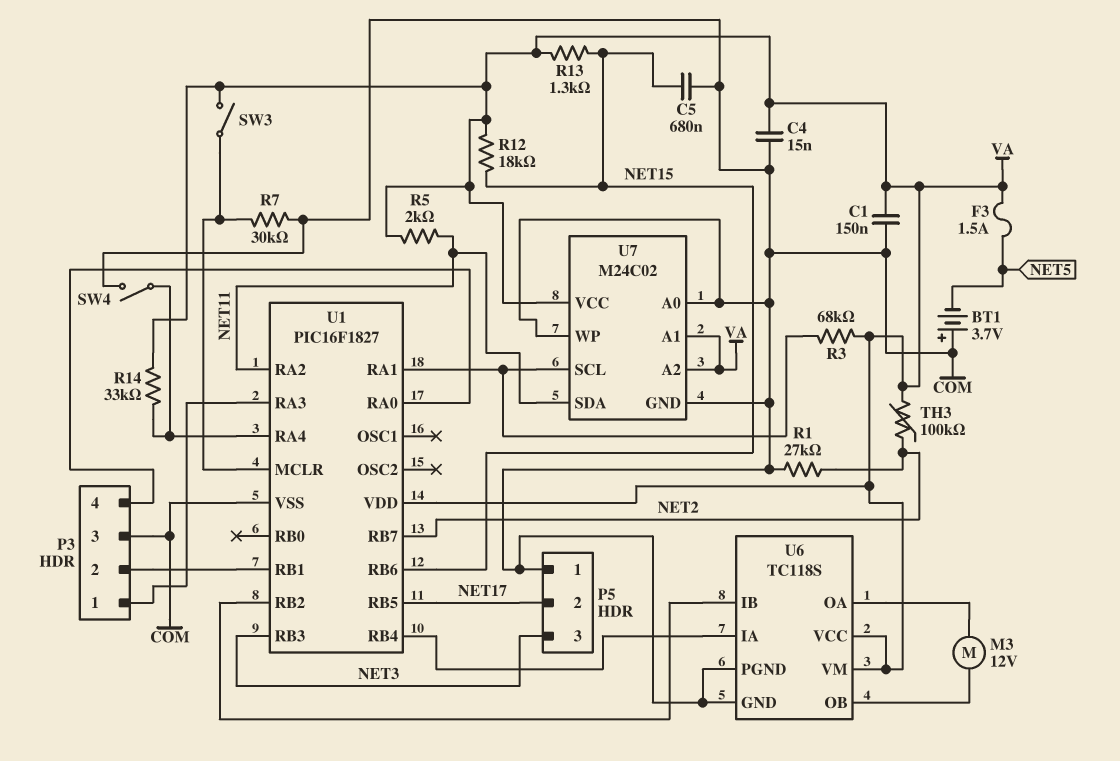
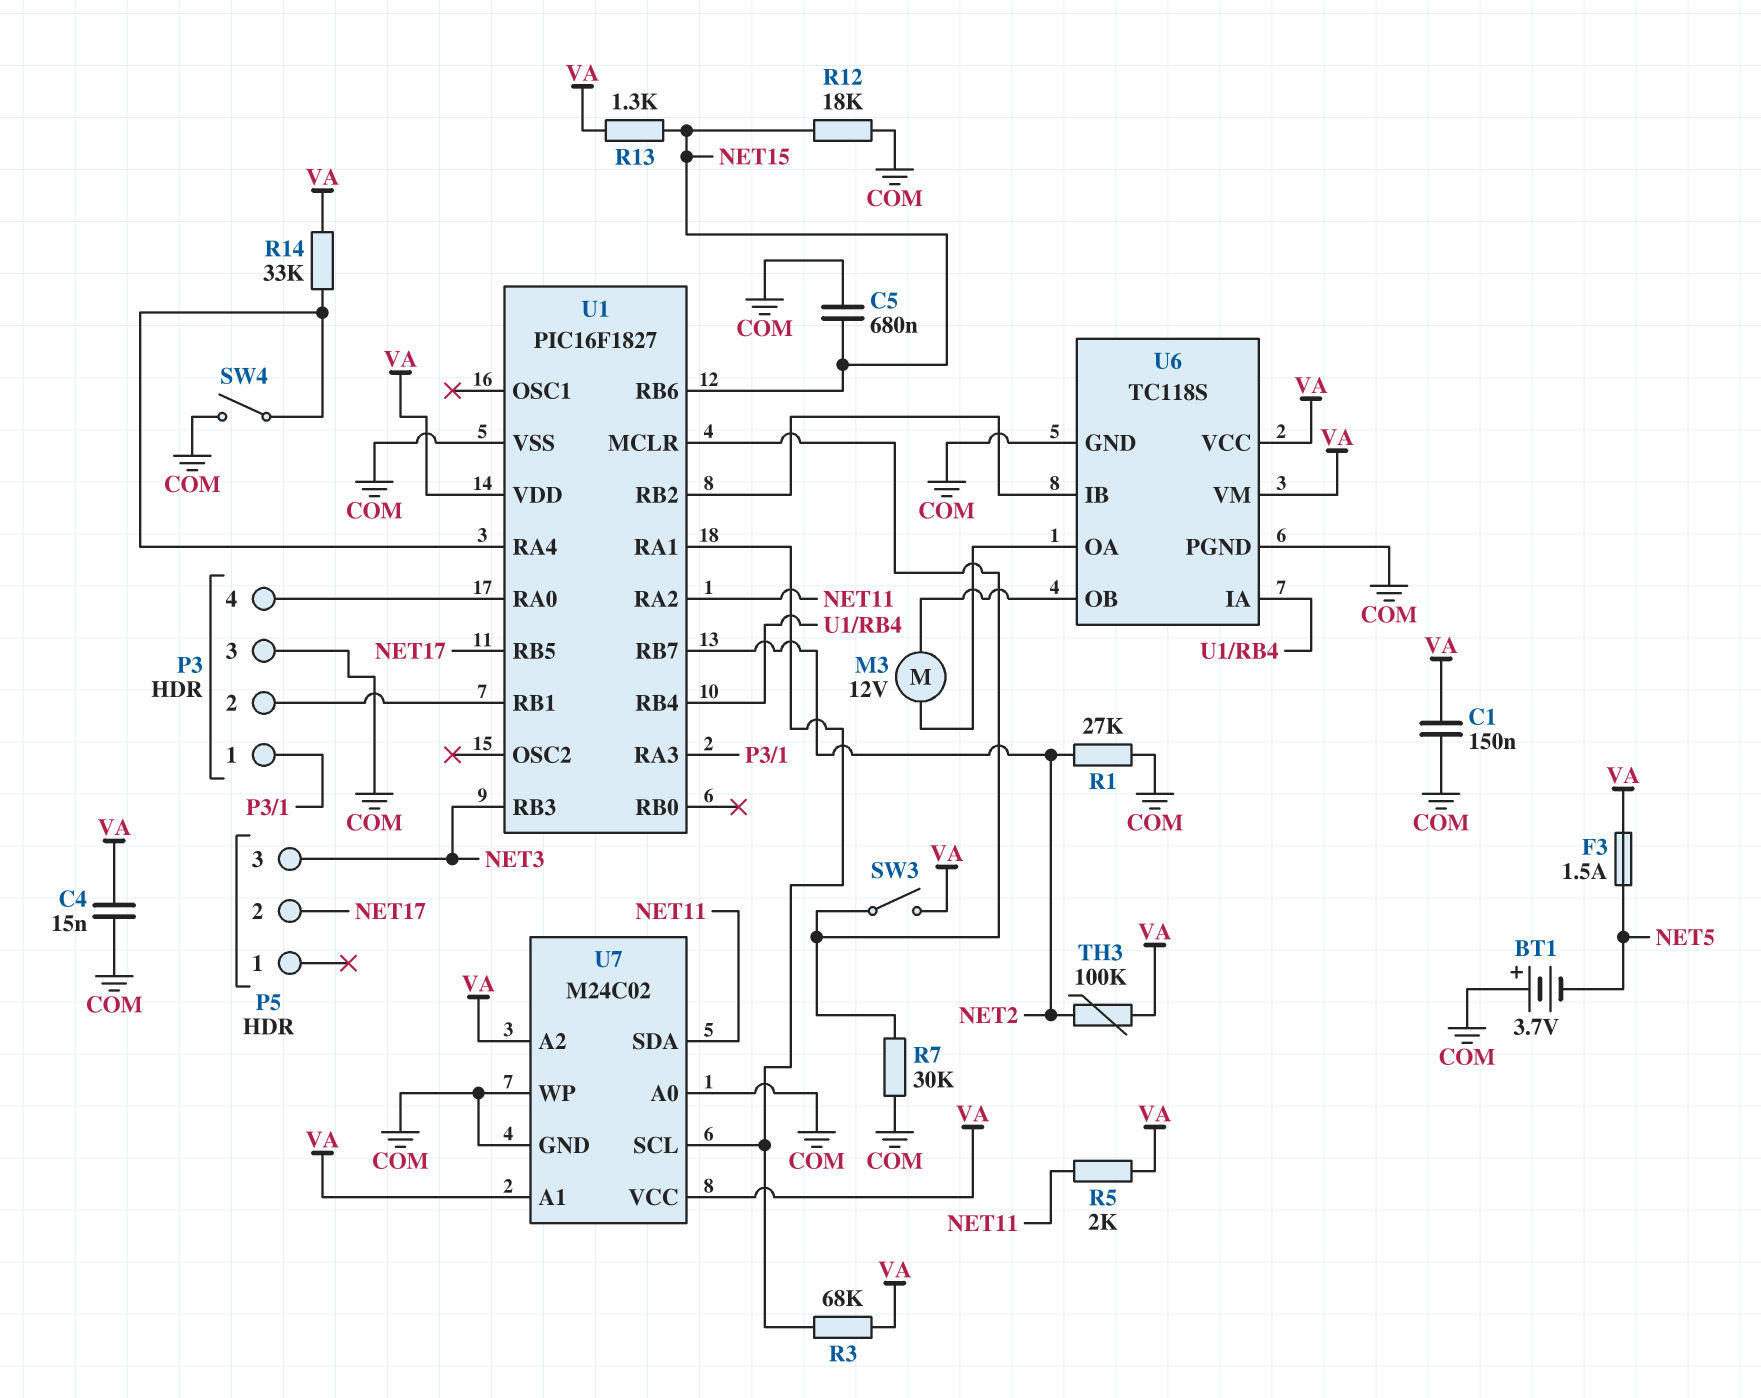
P5 pin 1: COM -> none
R12: 18k (NET15, VA) -> 18k (COM, NET15)

